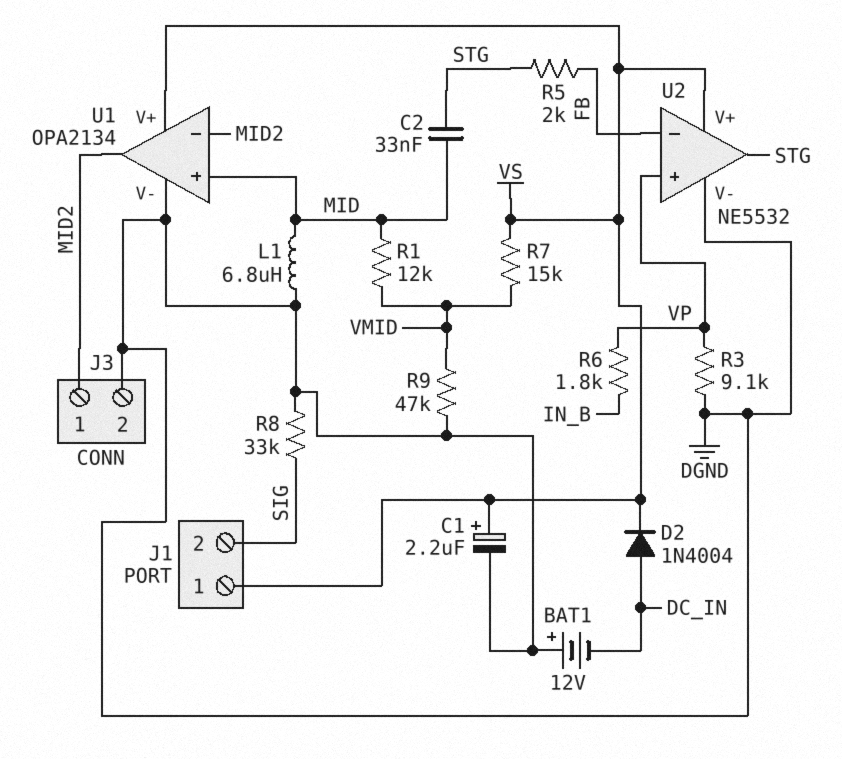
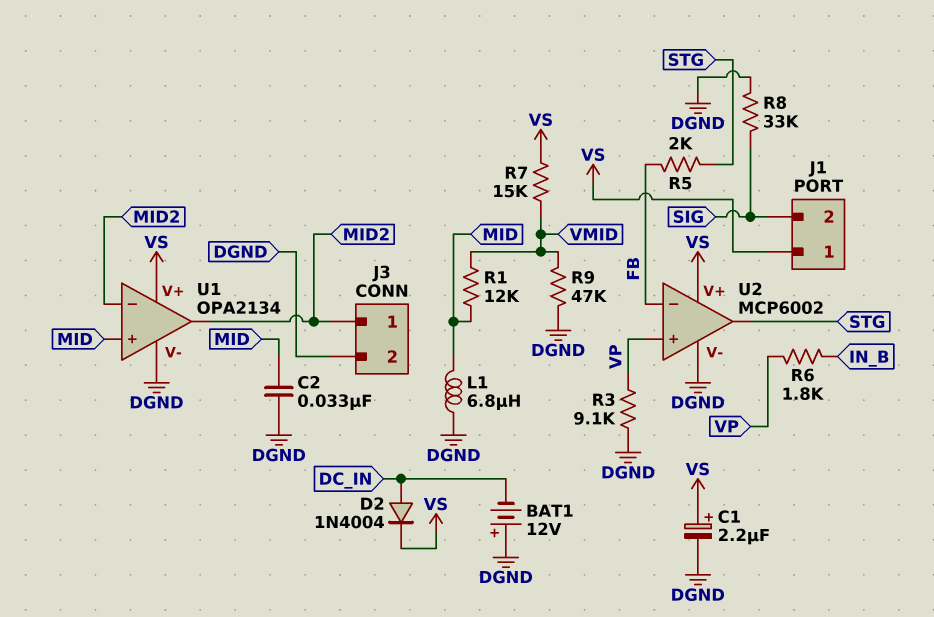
C2: 33nF (MID, STG) -> 33nF (DGND, MID)
U2: NE5532 -> MCP6002

